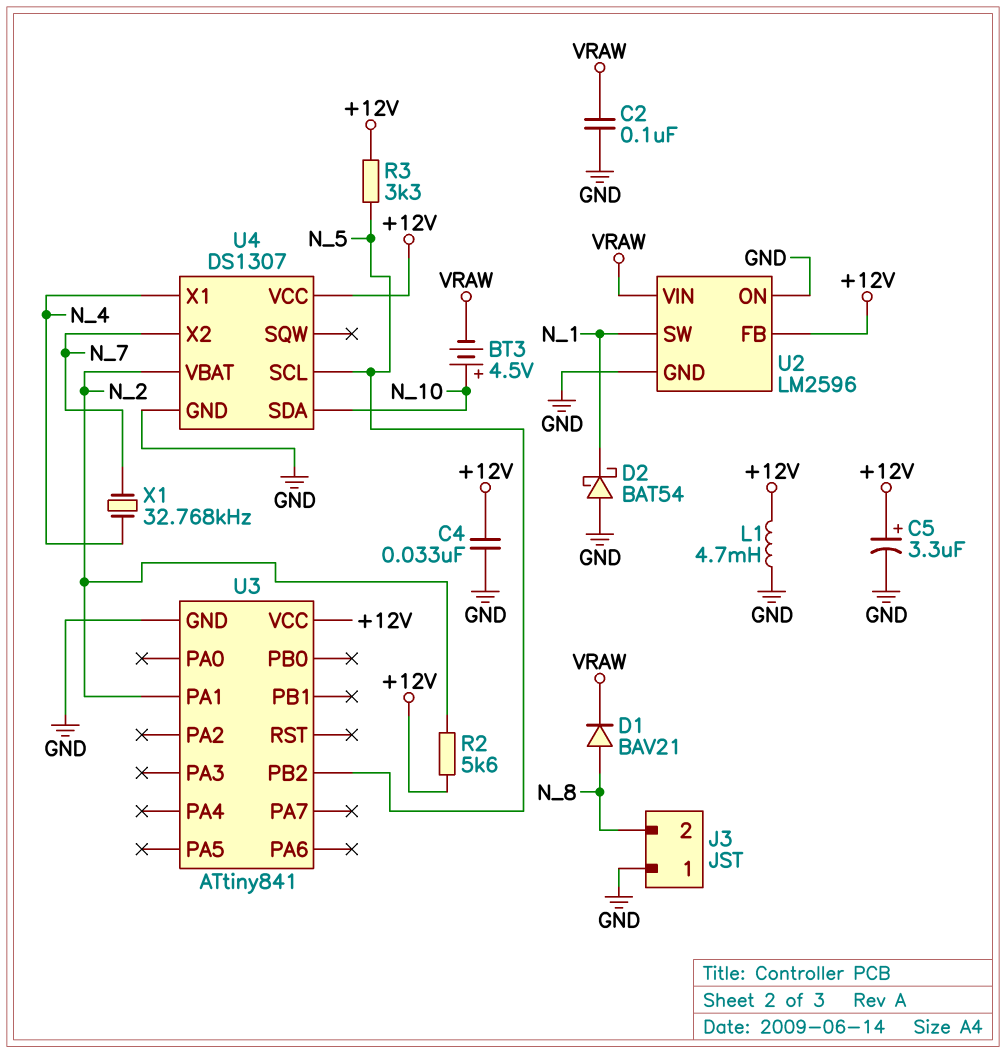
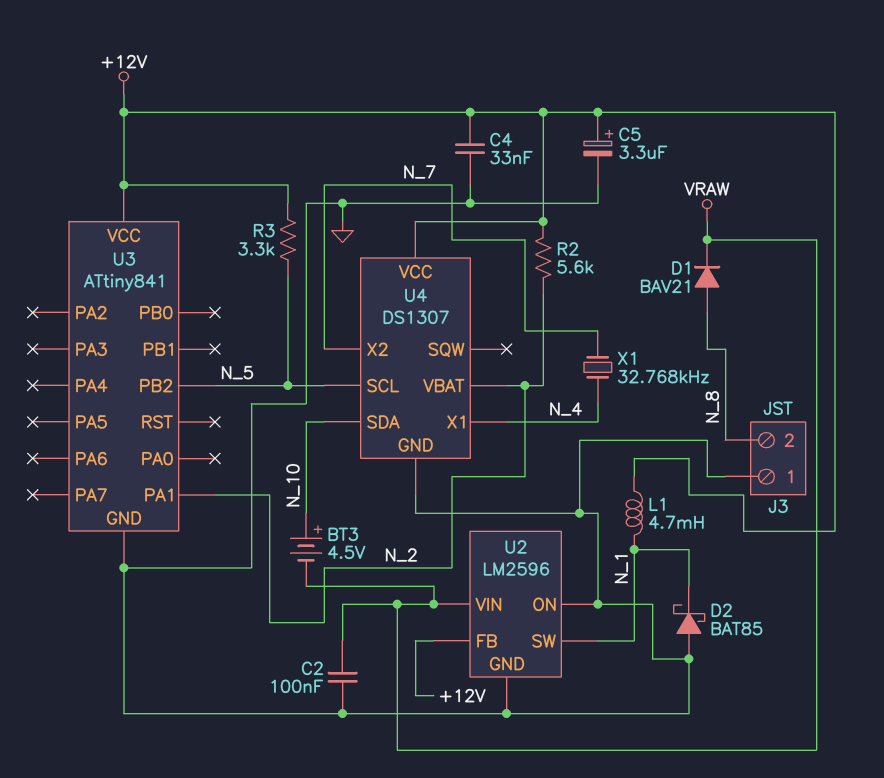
D2: schottky BAT54 (A GND, K N_1) -> schottky BAT85 (A GND, K N_1)
L1: 4.7mH (+12V, GND) -> 4.7mH (+12V, N_1)

